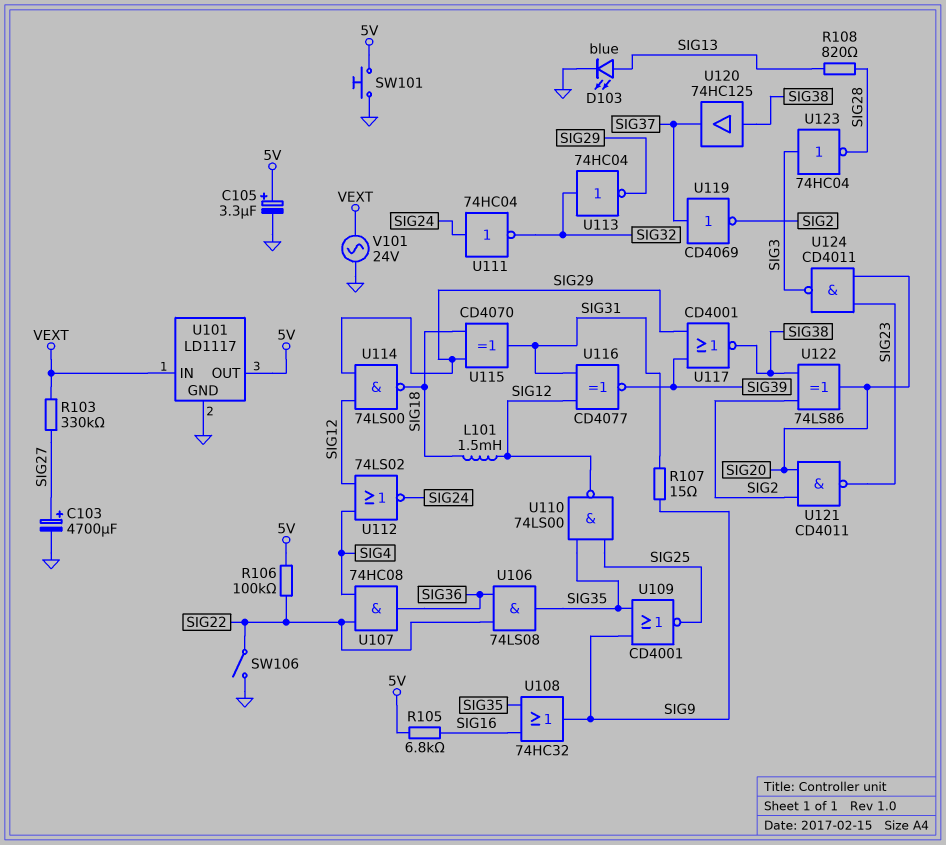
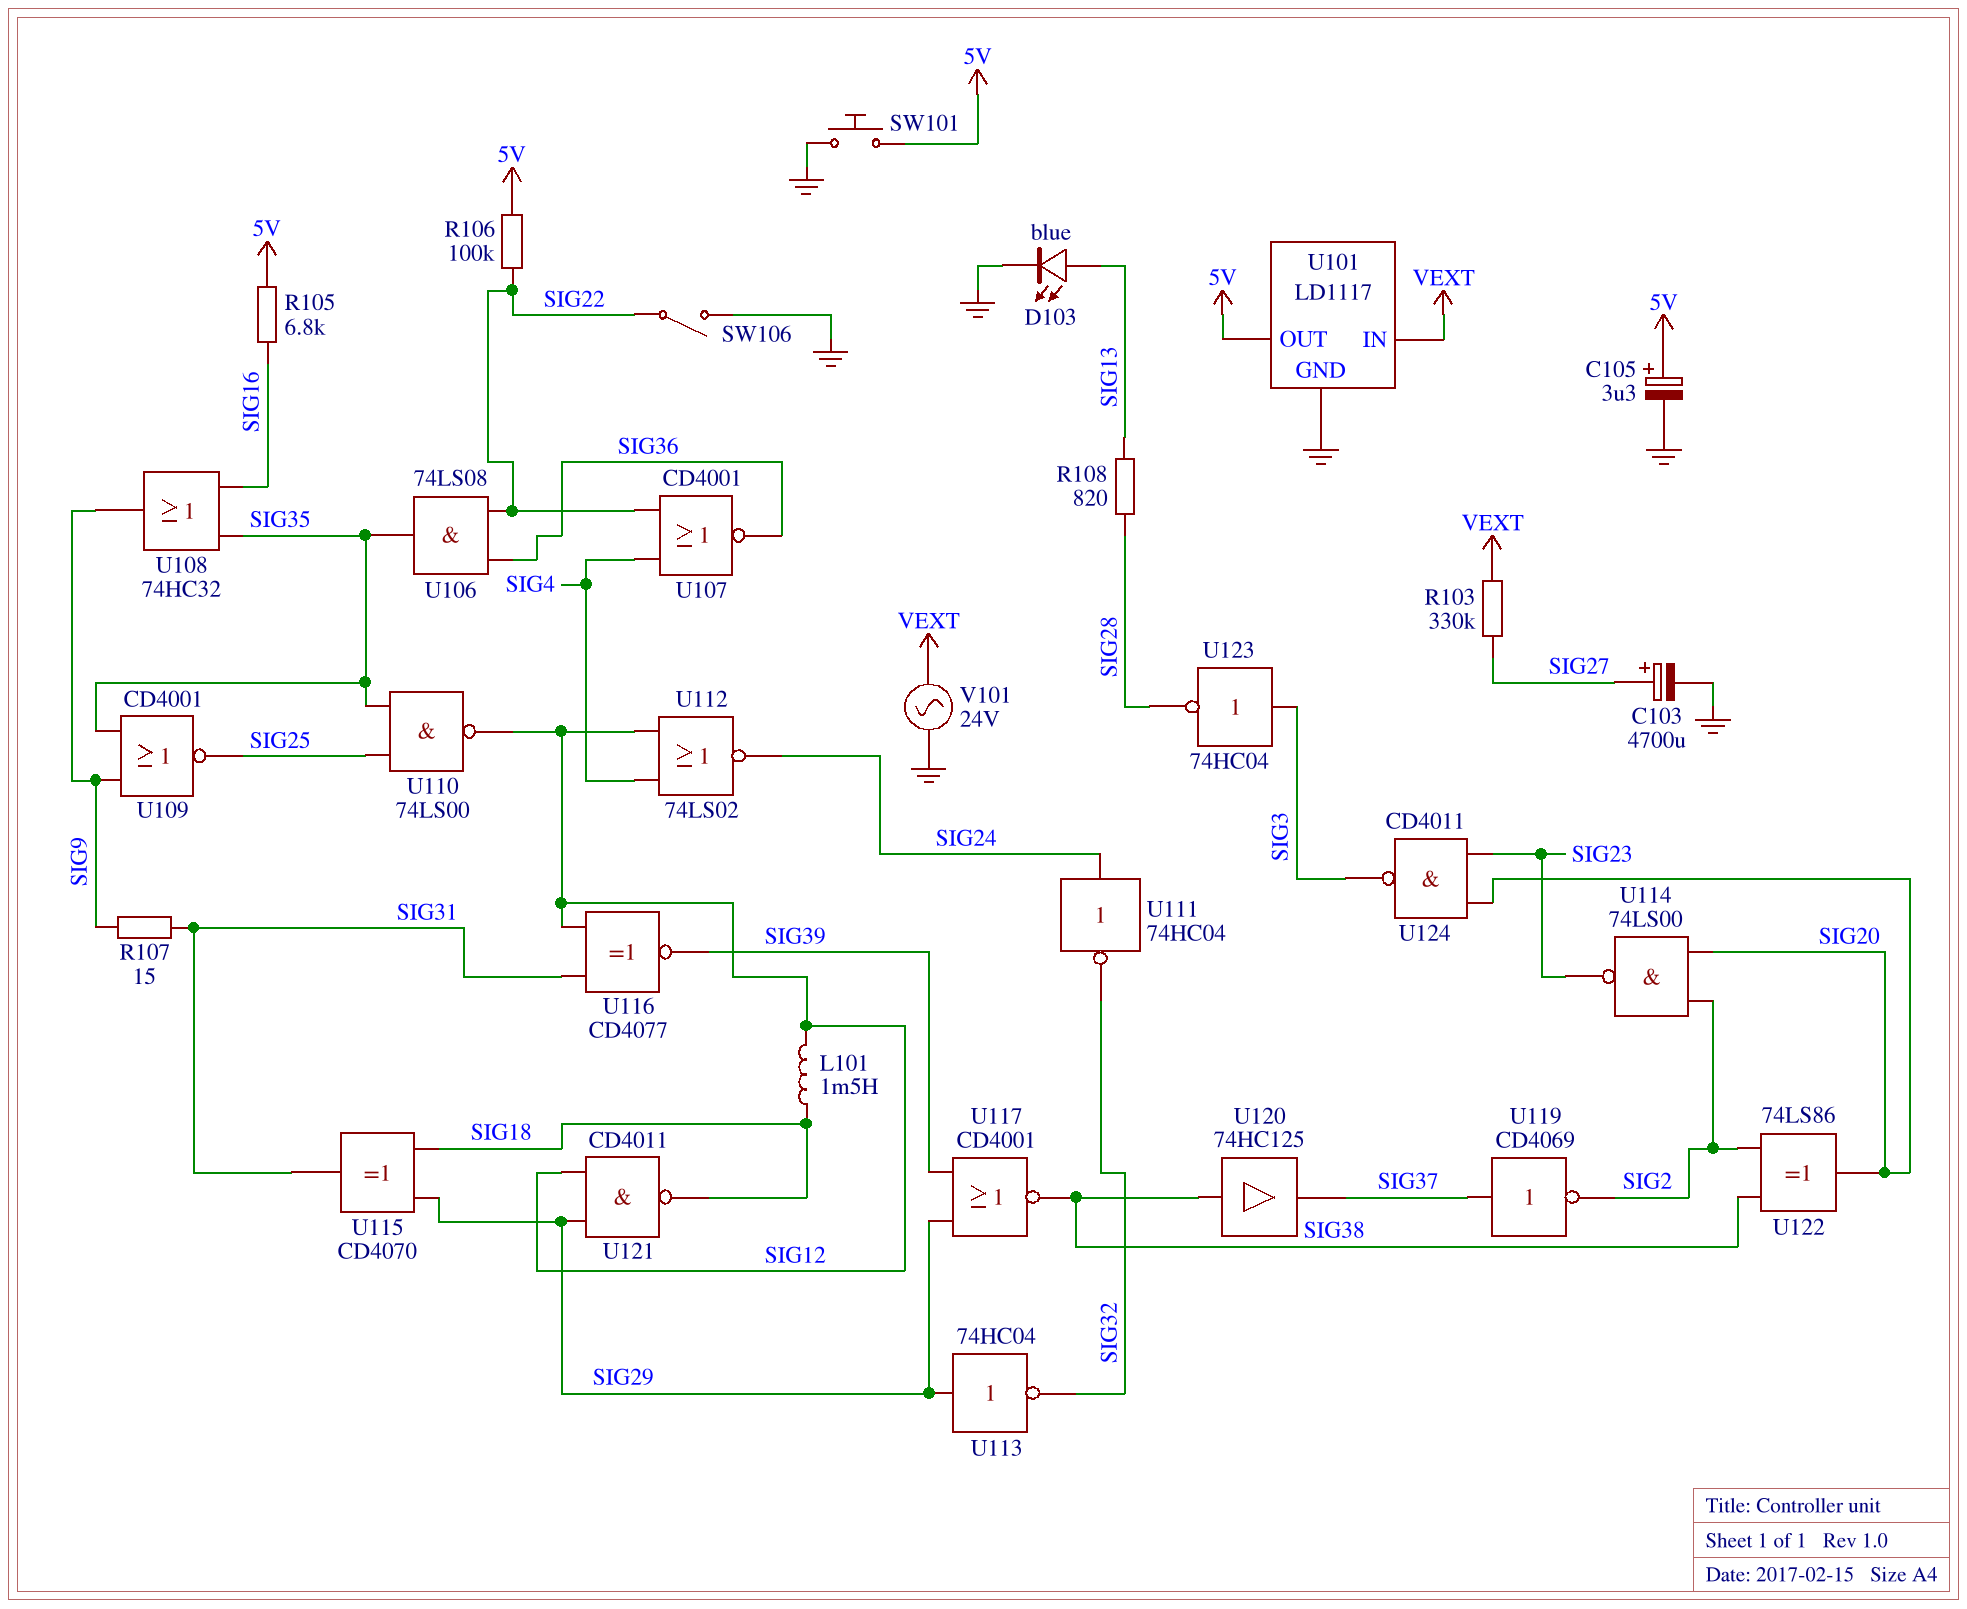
U107: AND 74HC08 (in SIG4, in SIG22, out SIG36) -> NOR CD4001 (in SIG4, in SIG22, out SIG36)
U113: NOT 74HC04 (in SIG32, out SIG29) -> NOT 74HC04 (in SIG29, out SIG32)
U114: NAND 74LS00 (in SIG12, in SIG29, out SIG18) -> NAND 74LS00 (in SIG2, in SIG20, out SIG23)
U121: NAND CD4011 (in SIG2, in SIG20, out SIG23) -> NAND CD4011 (in SIG12, in SIG29, out SIG18)

